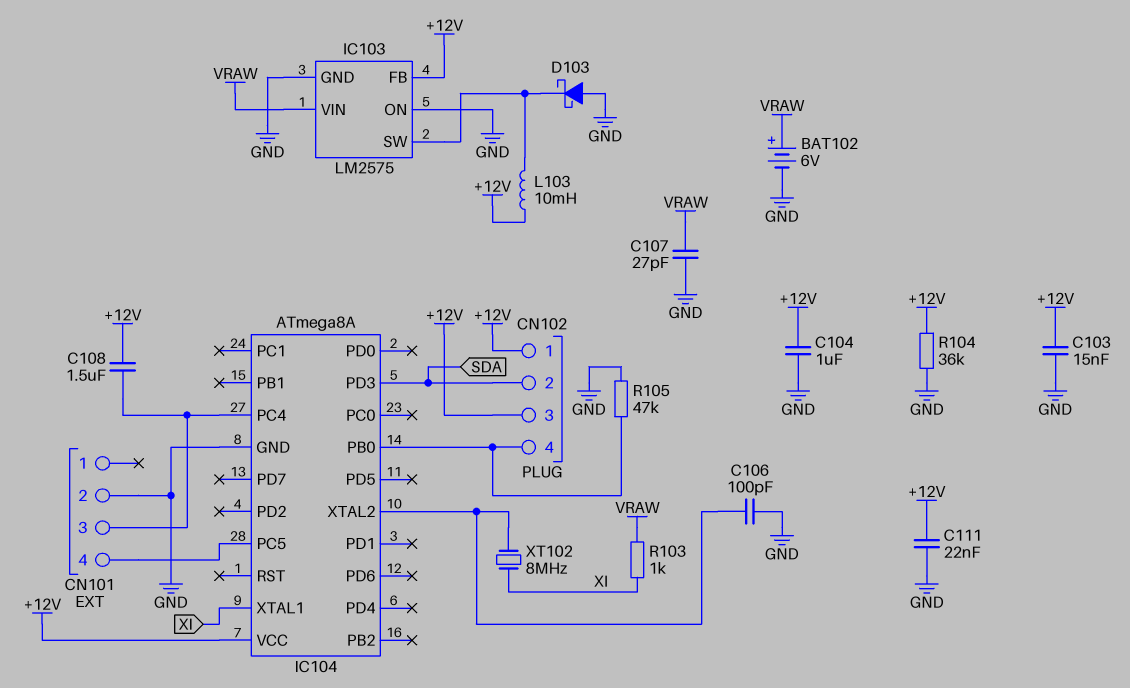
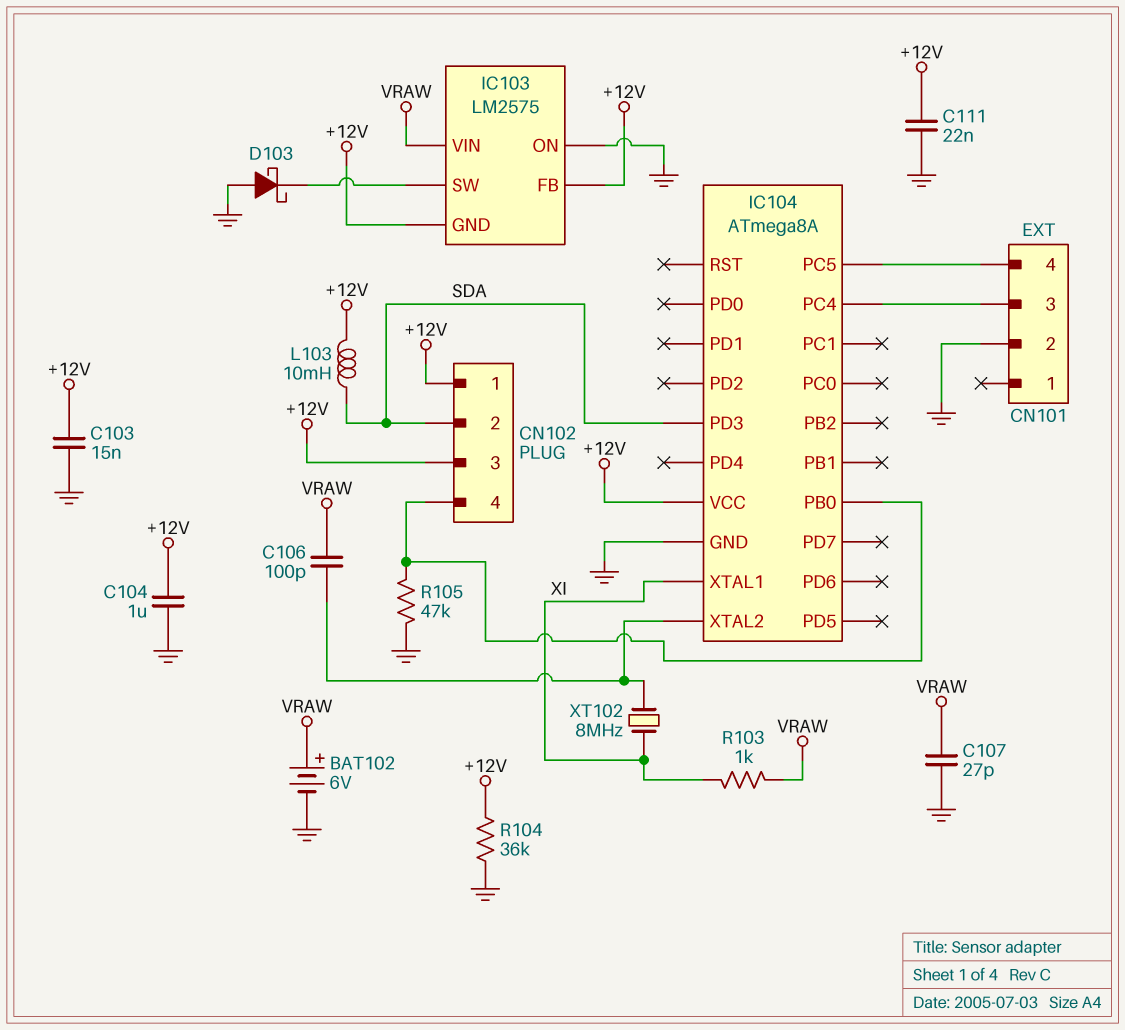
C106: 100pF (GND, IC104/XTAL2) -> 100pF (IC104/XTAL2, VRAW)
C108: 1.5uF (+12V, CN101/3) -> none
IC103 pin GND: GND -> +12V
L103: 10mH (+12V, IC103/SW) -> 10mH (+12V, SDA)

